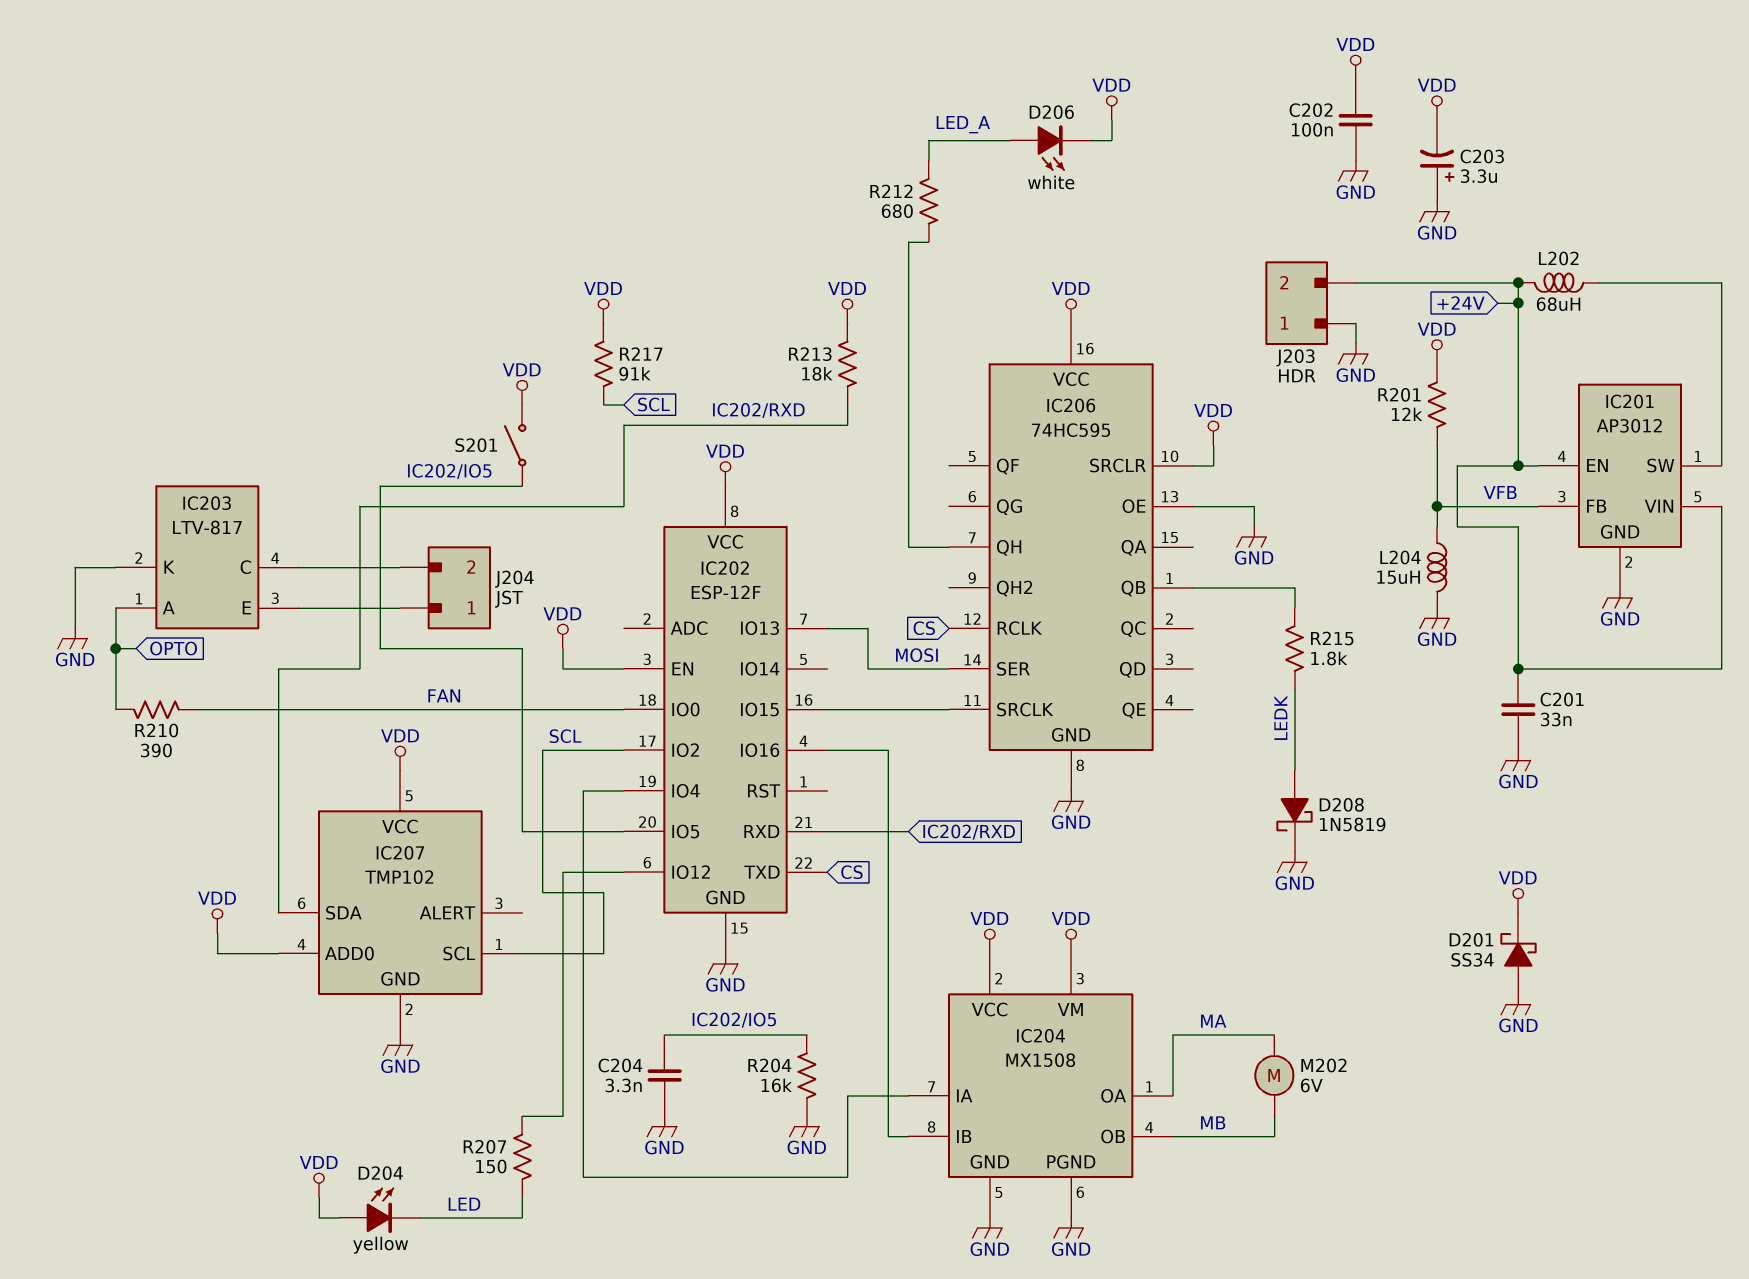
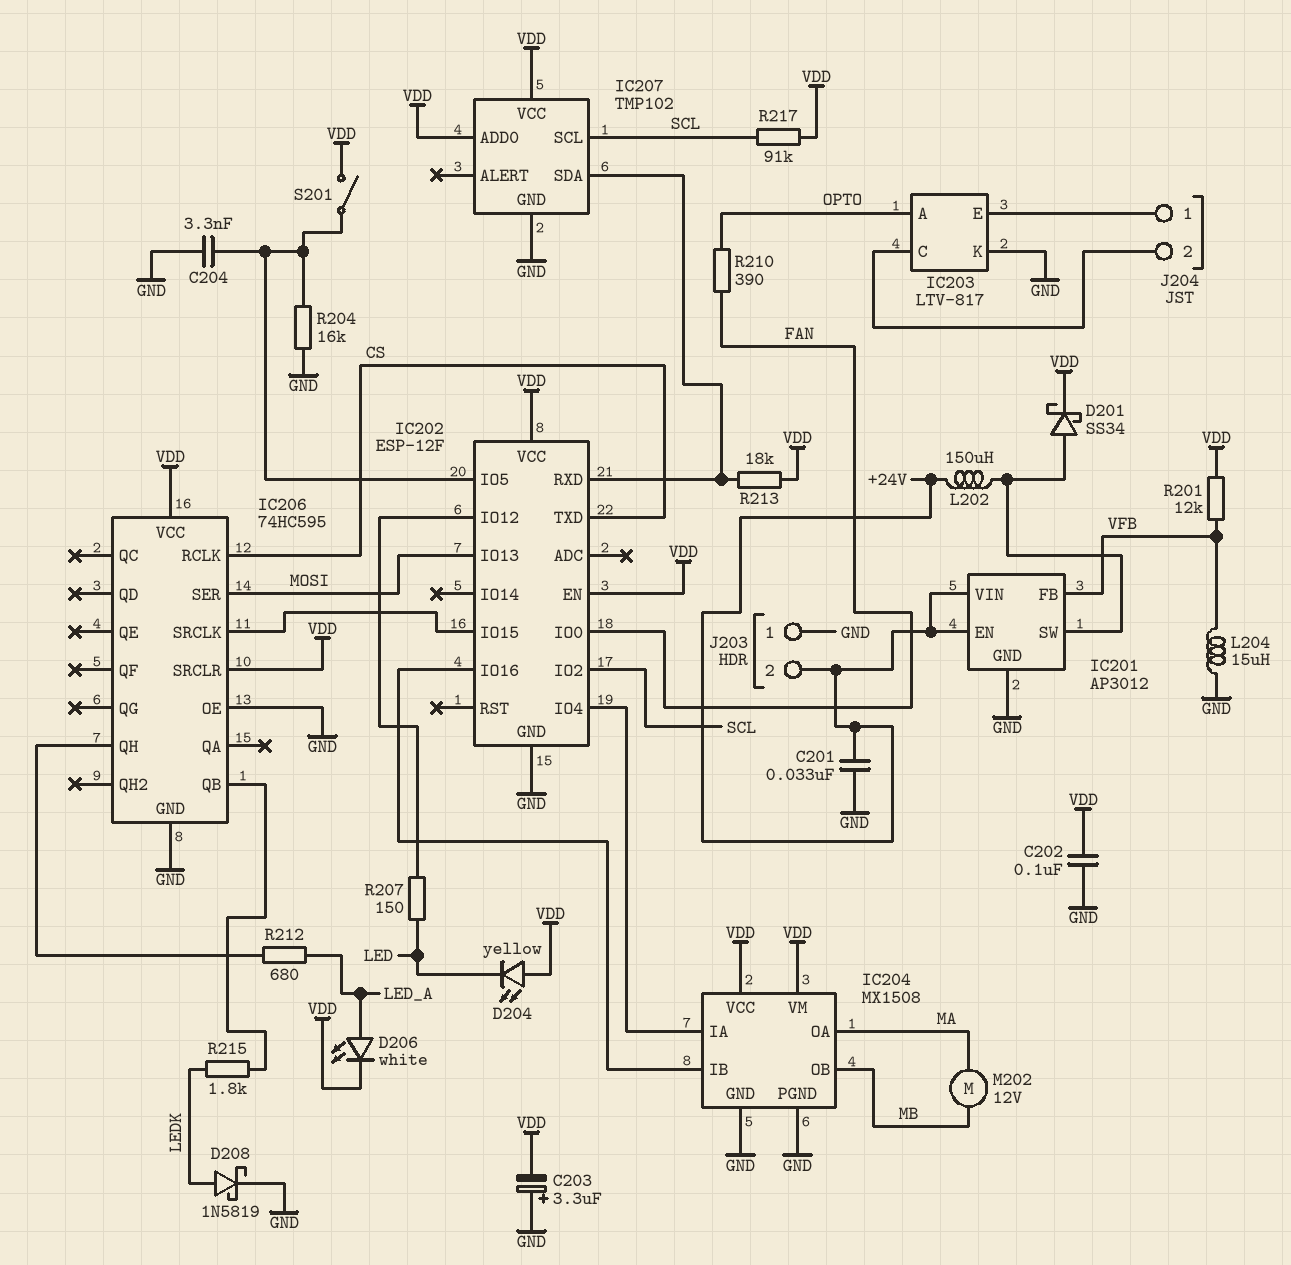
D201: schottky SS34 (A GND, K VDD) -> schottky SS34 (A IC201/SW, K VDD)
L202: 68uH (+24V, IC201/SW) -> 150uH (+24V, IC201/SW)
M202: motor 6V (MA, MB) -> motor 12V (MA, MB)

